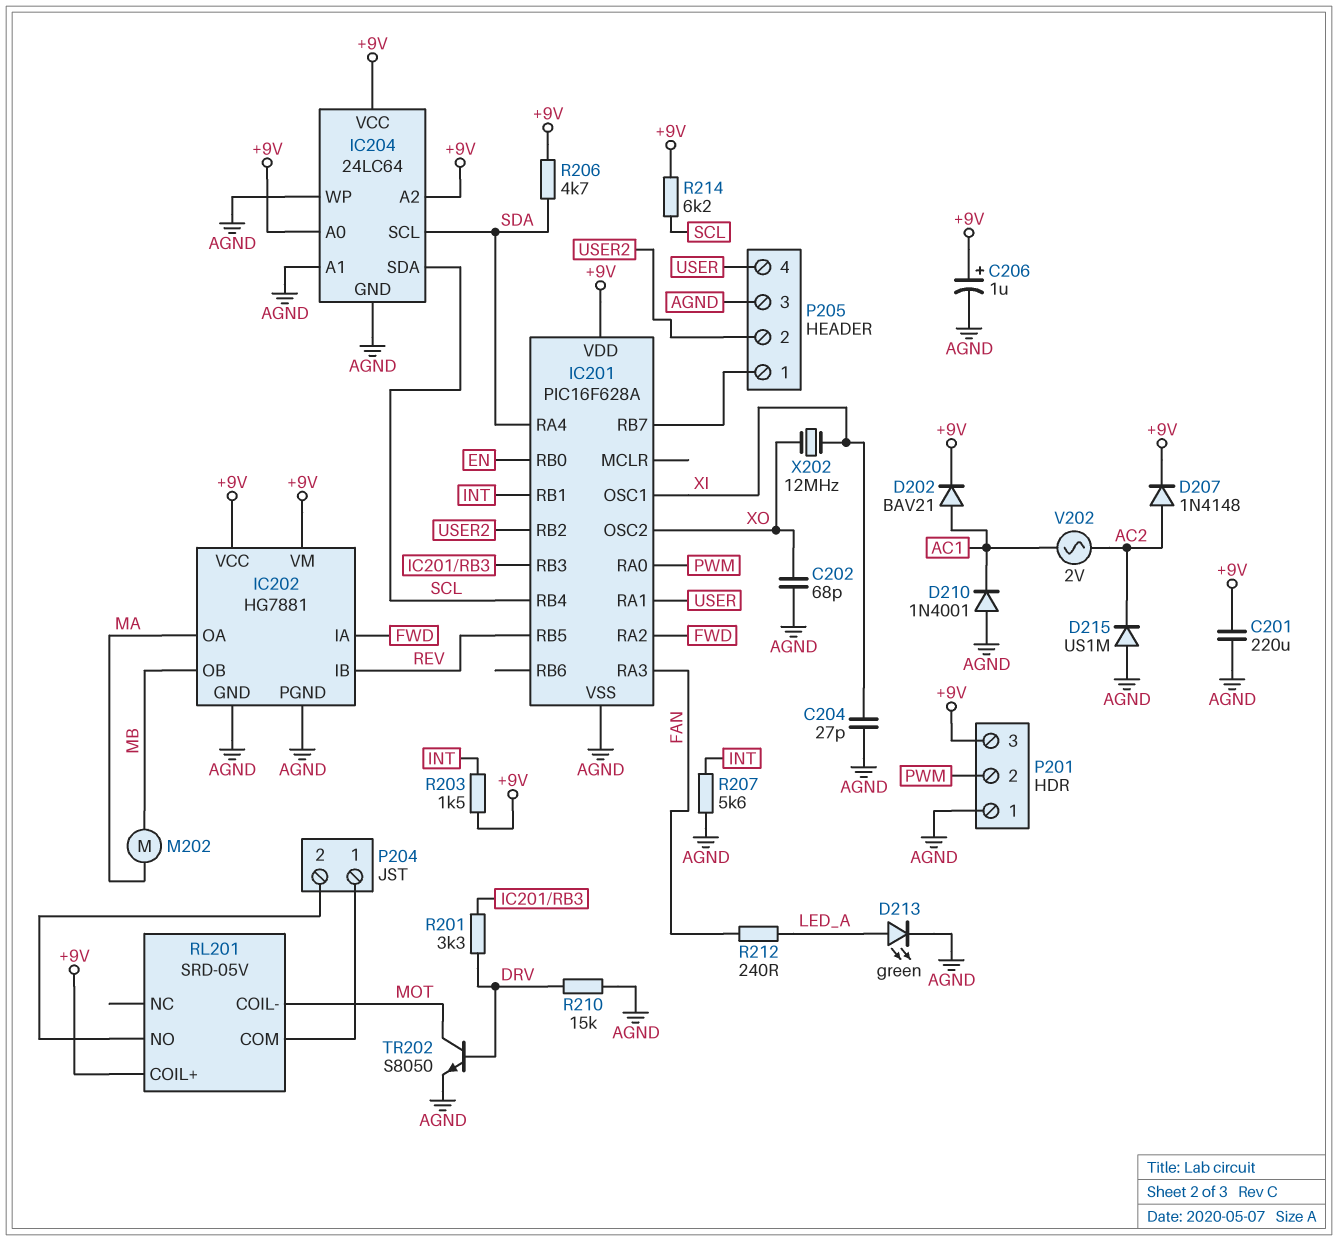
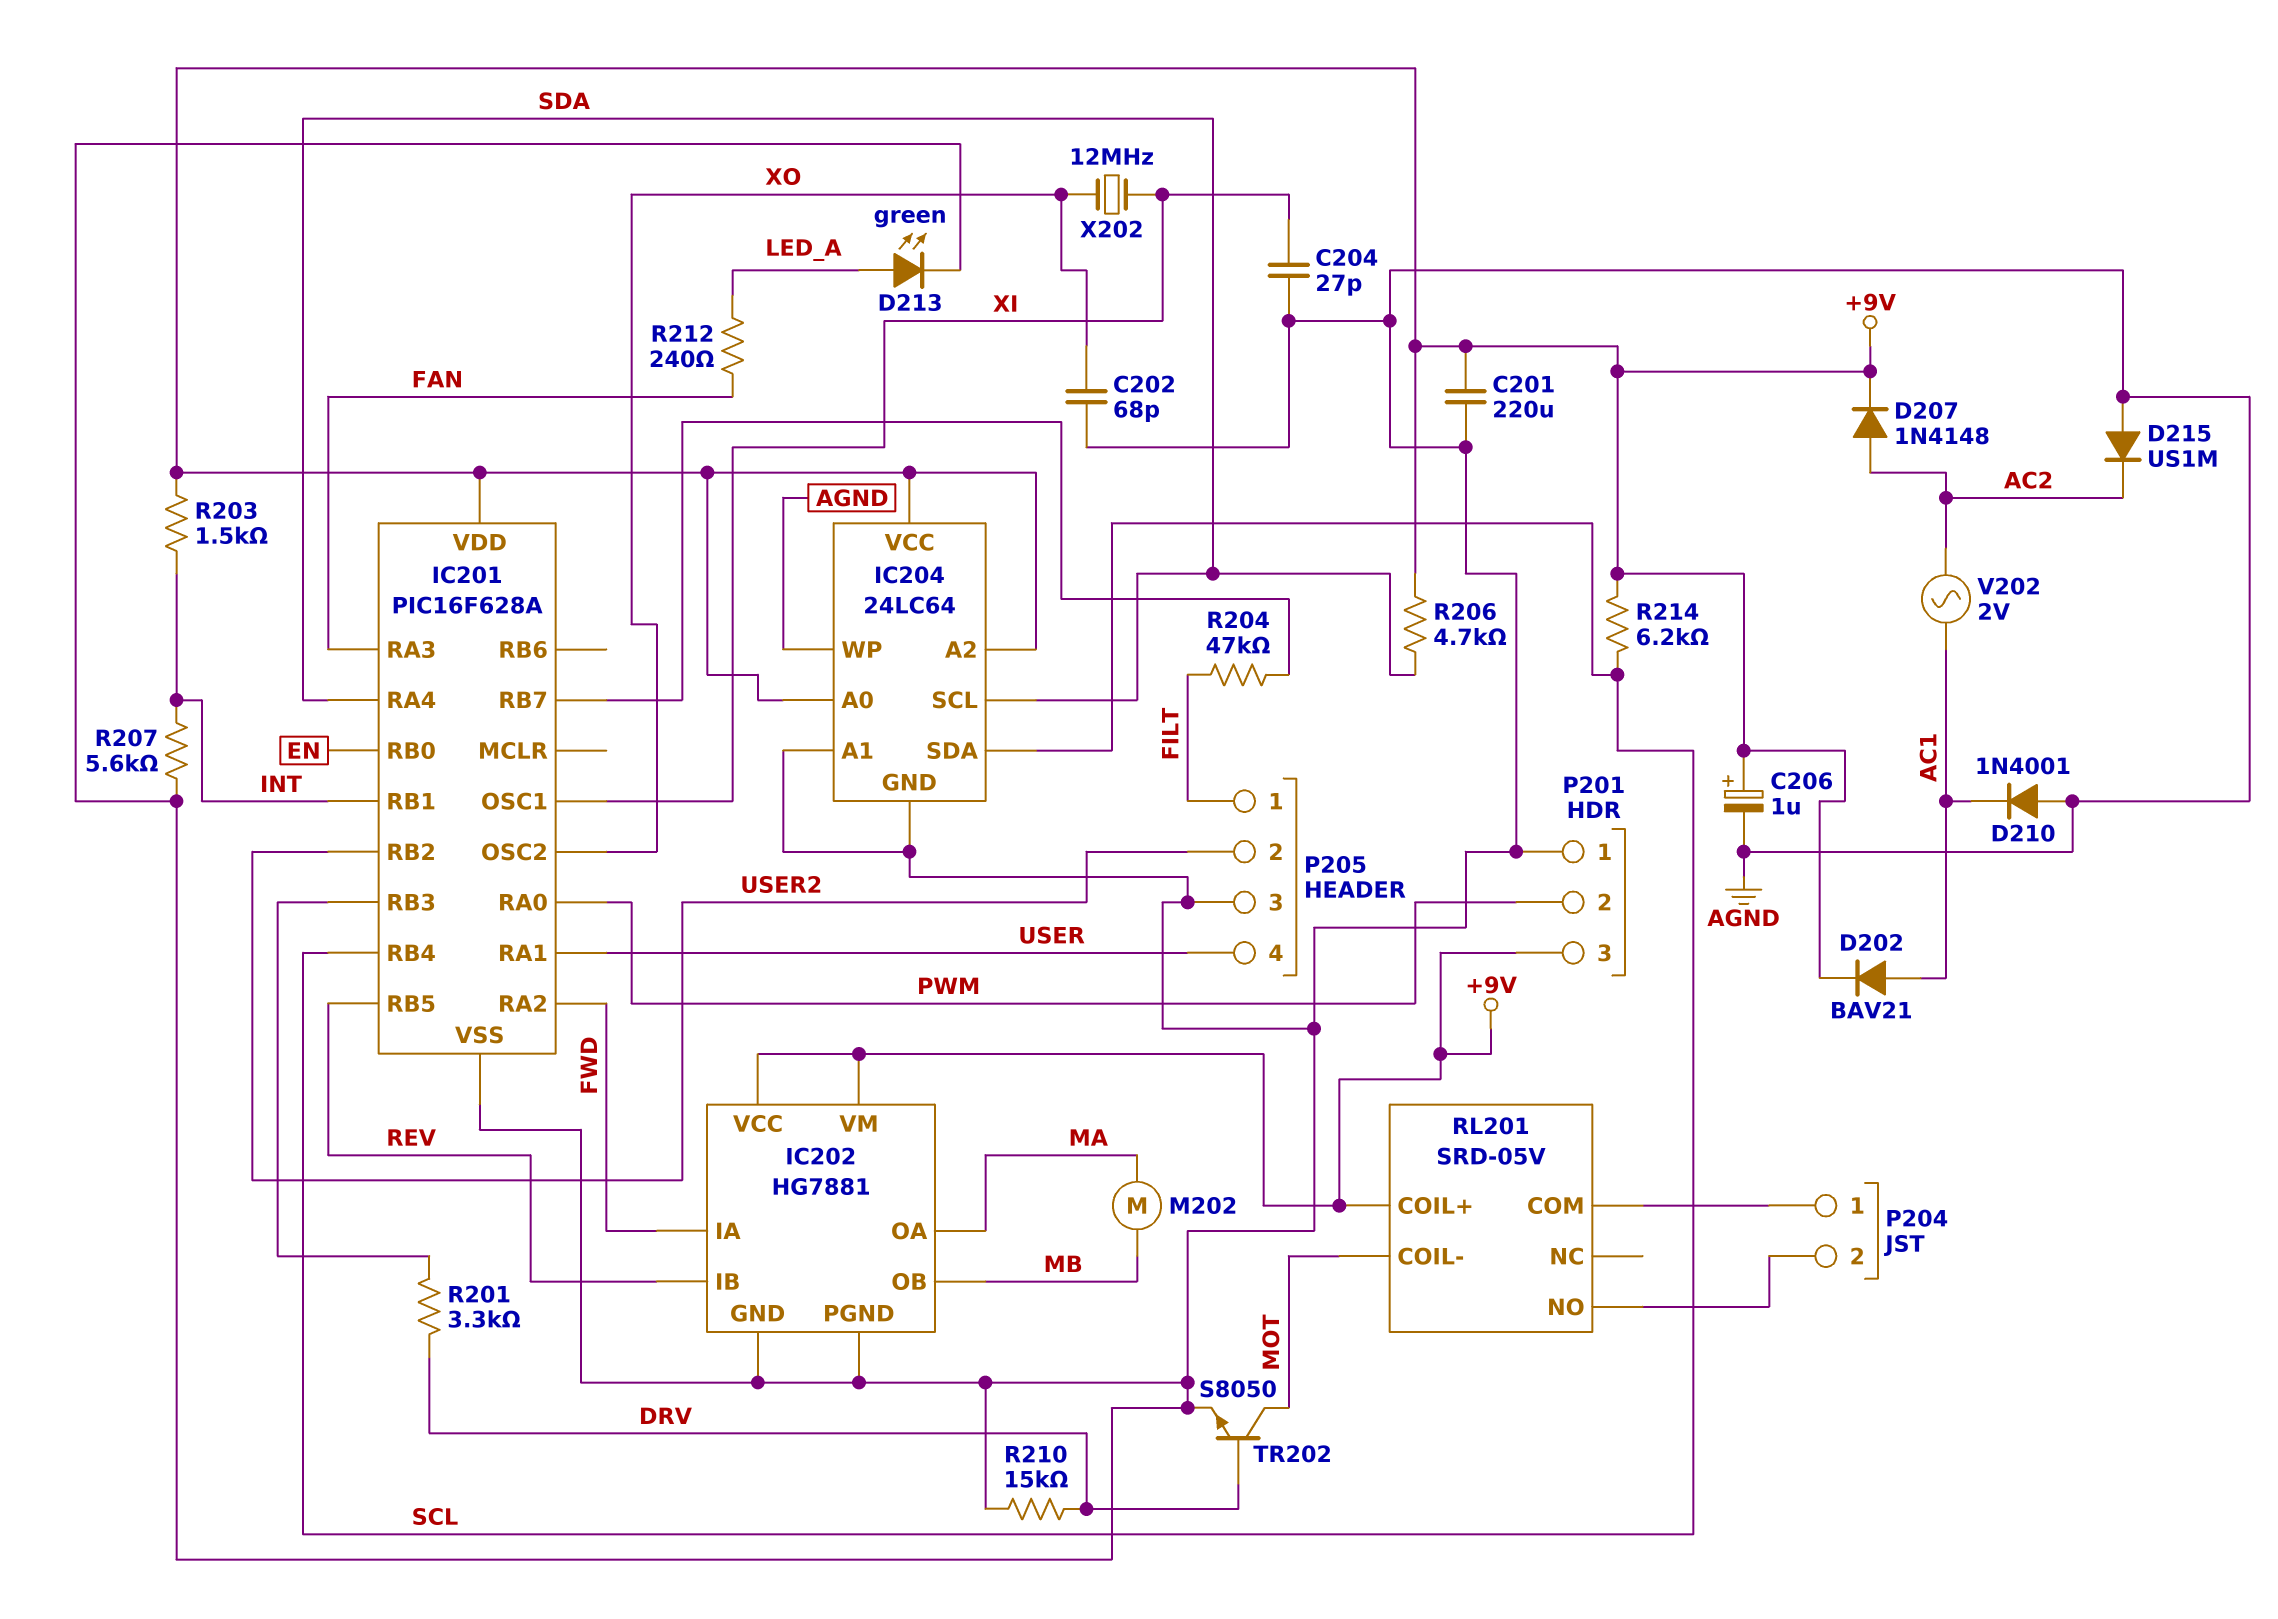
P205 pin 1: IC201/RB7 -> FILT
R204: none -> 47k (FILT, IC201/RB7)

